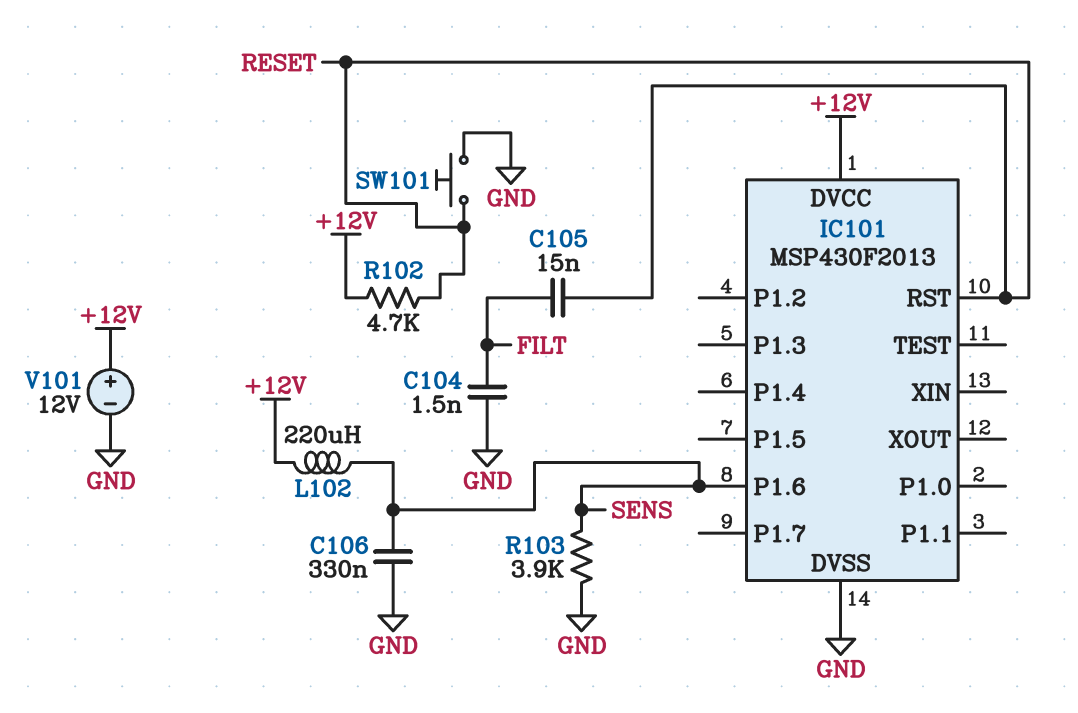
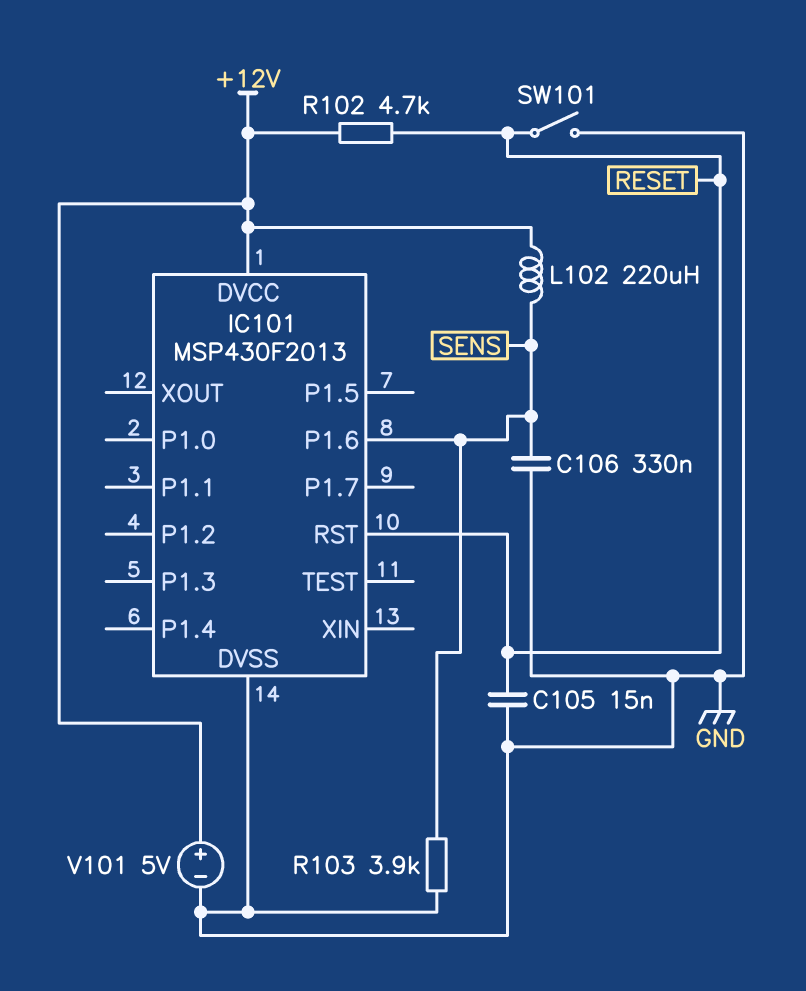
C104: 1.5nF (FILT, GND) -> none
C105: 15nF (FILT, RESET) -> 15nF (GND, RESET)
SW101: button (GND, RESET) -> switch (GND, RESET)
V101: 12V (plus +12V, minus GND) -> 5V (plus +12V, minus GND)

